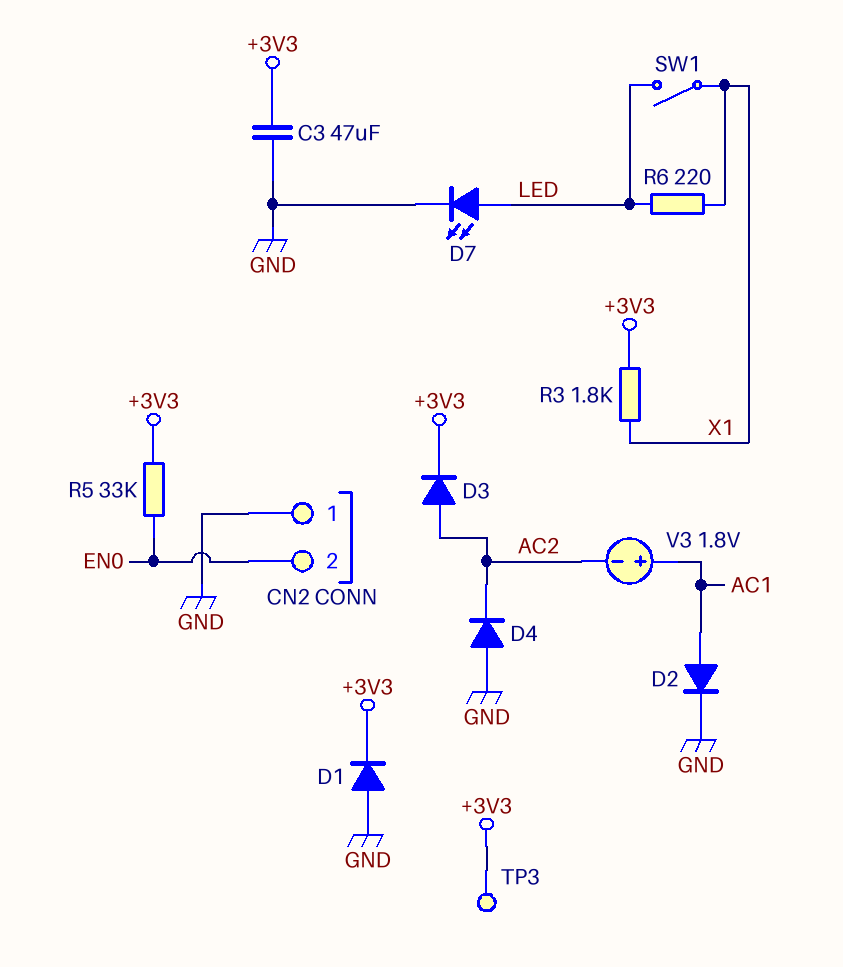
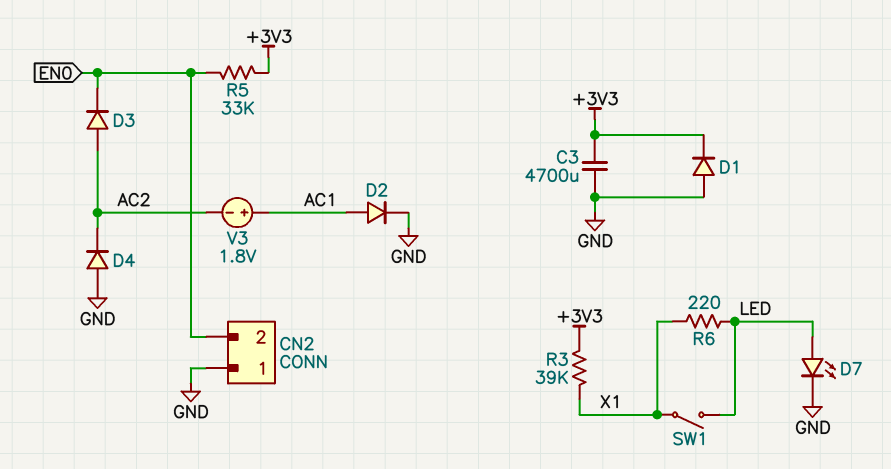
C3: 47uF (+3V3, GND) -> 4700uF (+3V3, GND)
D3: diode (A AC2, K +3V3) -> diode (A AC2, K EN0)
R3: 1.8k (+3V3, X1) -> 39k (+3V3, X1)
TP3: test point (+3V3) -> none

